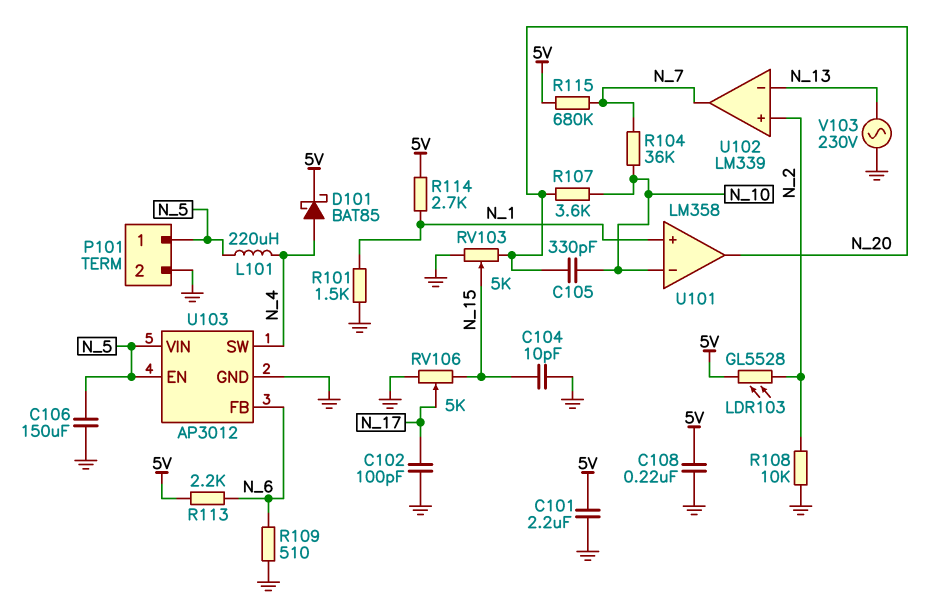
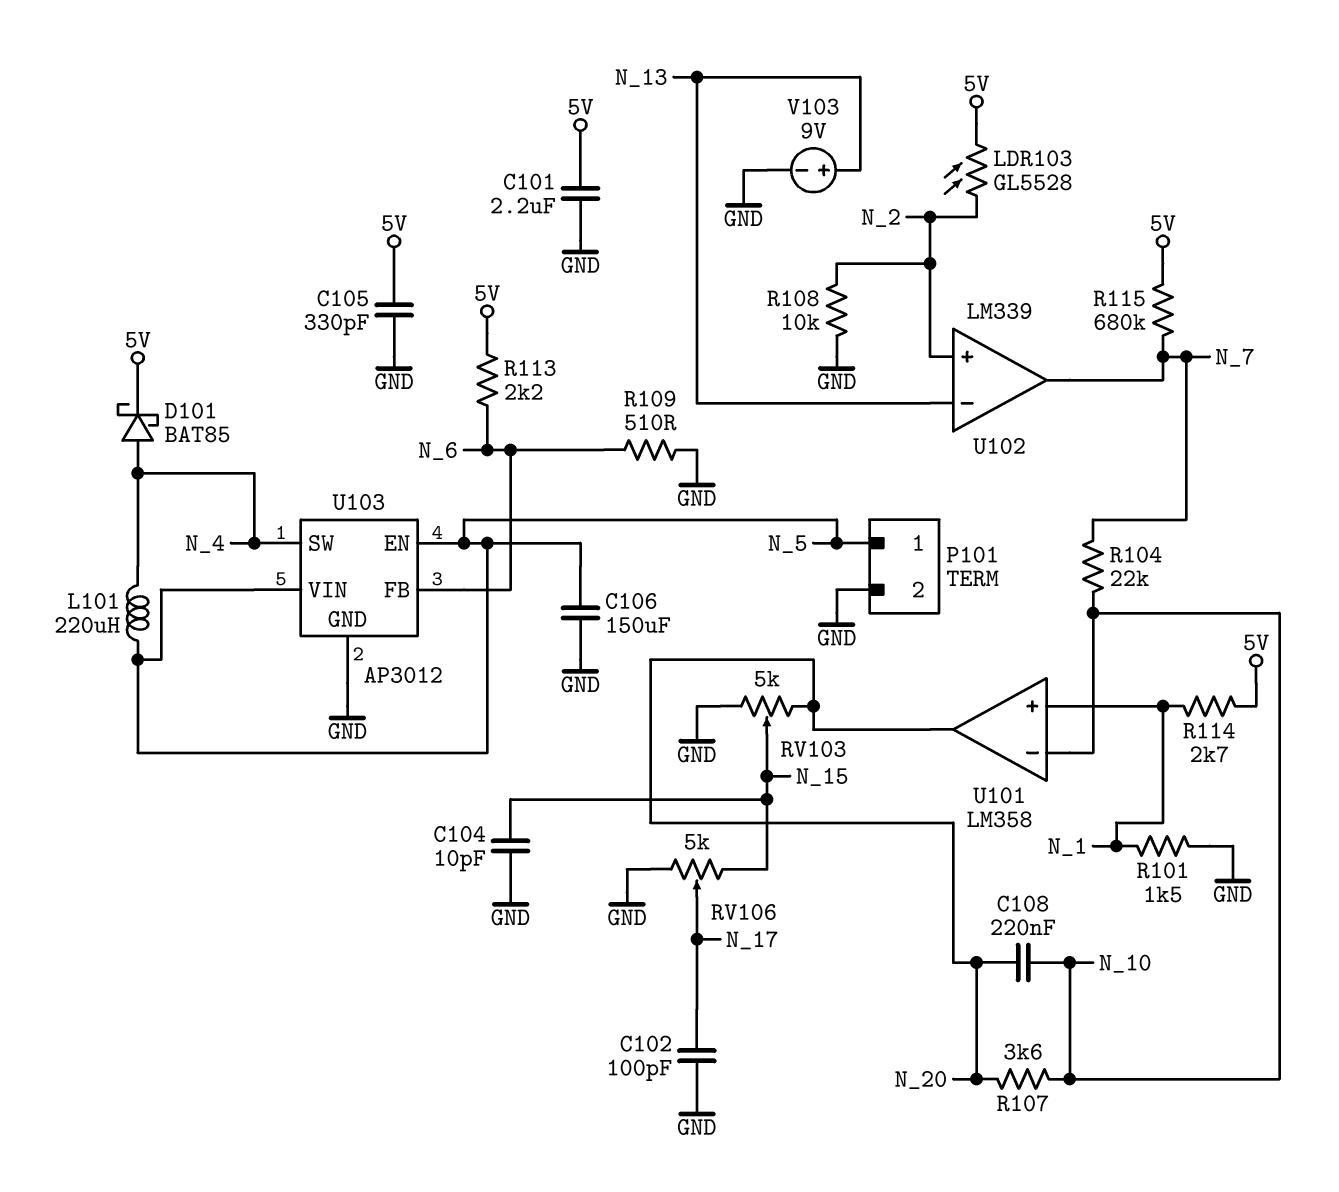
C105: 330pF (N_10, N_20) -> 330pF (5V, GND)
C108: 220nF (5V, GND) -> 220nF (N_10, N_20)
R104: 36k (N_7, N_10) -> 22k (N_7, N_10)
V103: AC 230V (GND, N_13) -> 9V (plus N_13, minus GND)

